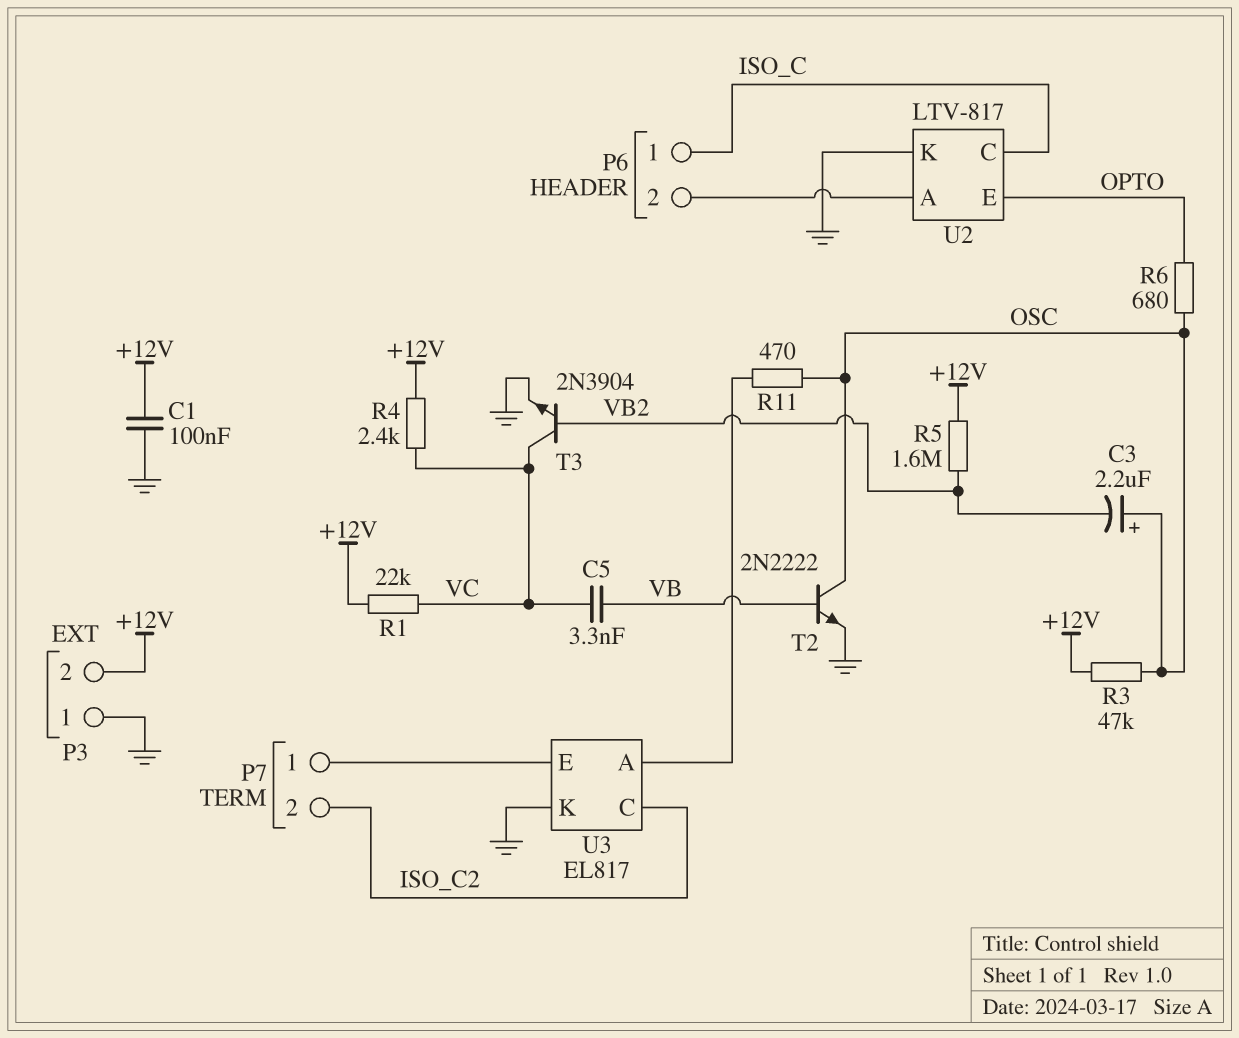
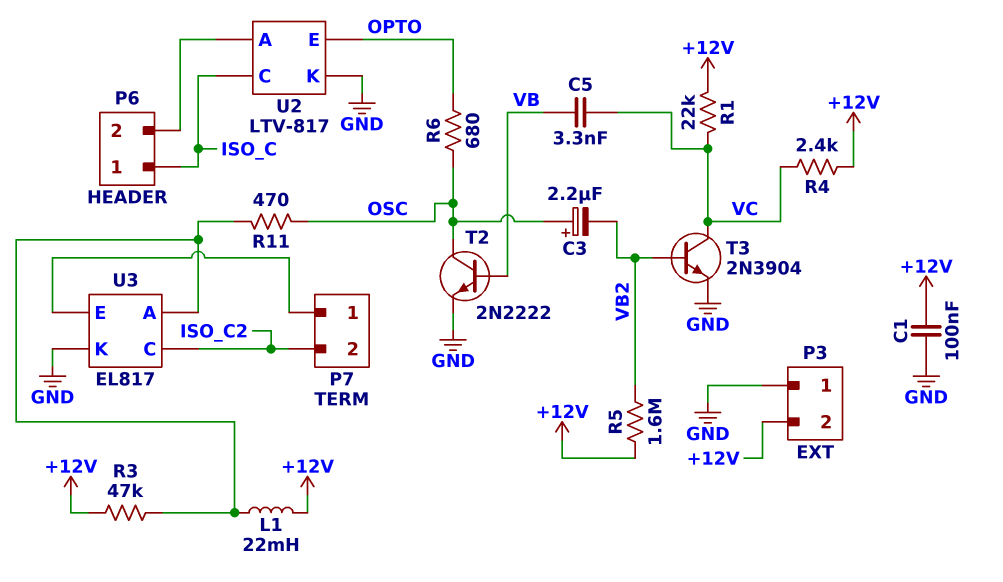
L1: none -> 22mH (+12V, U3/A)
R3: 47k (+12V, OSC) -> 47k (+12V, U3/A)

